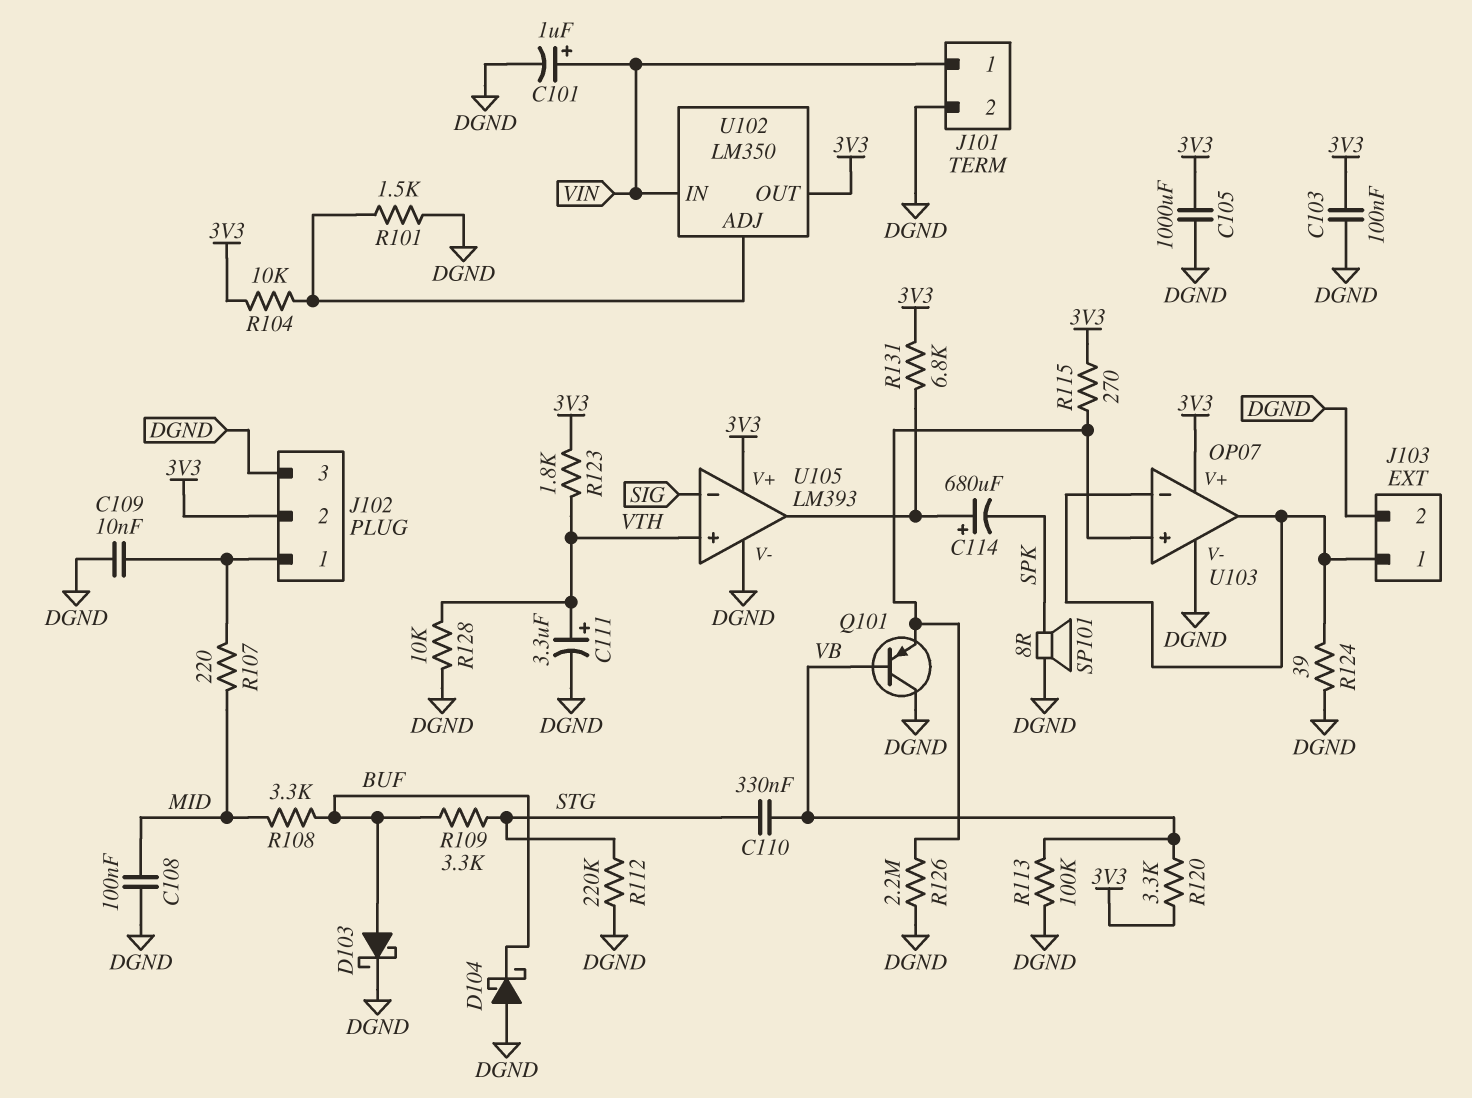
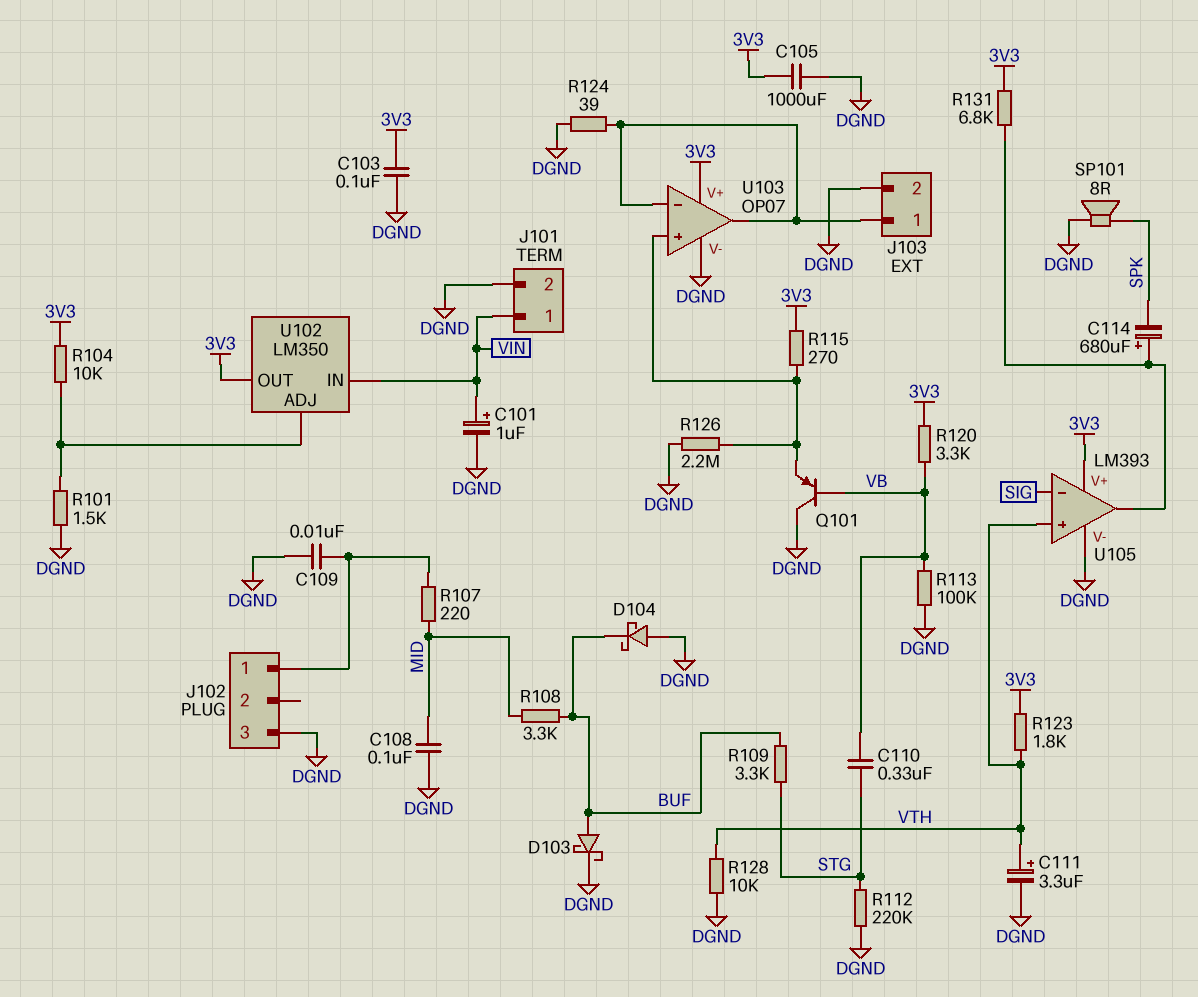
J102 pin 2: 3V3 -> none

